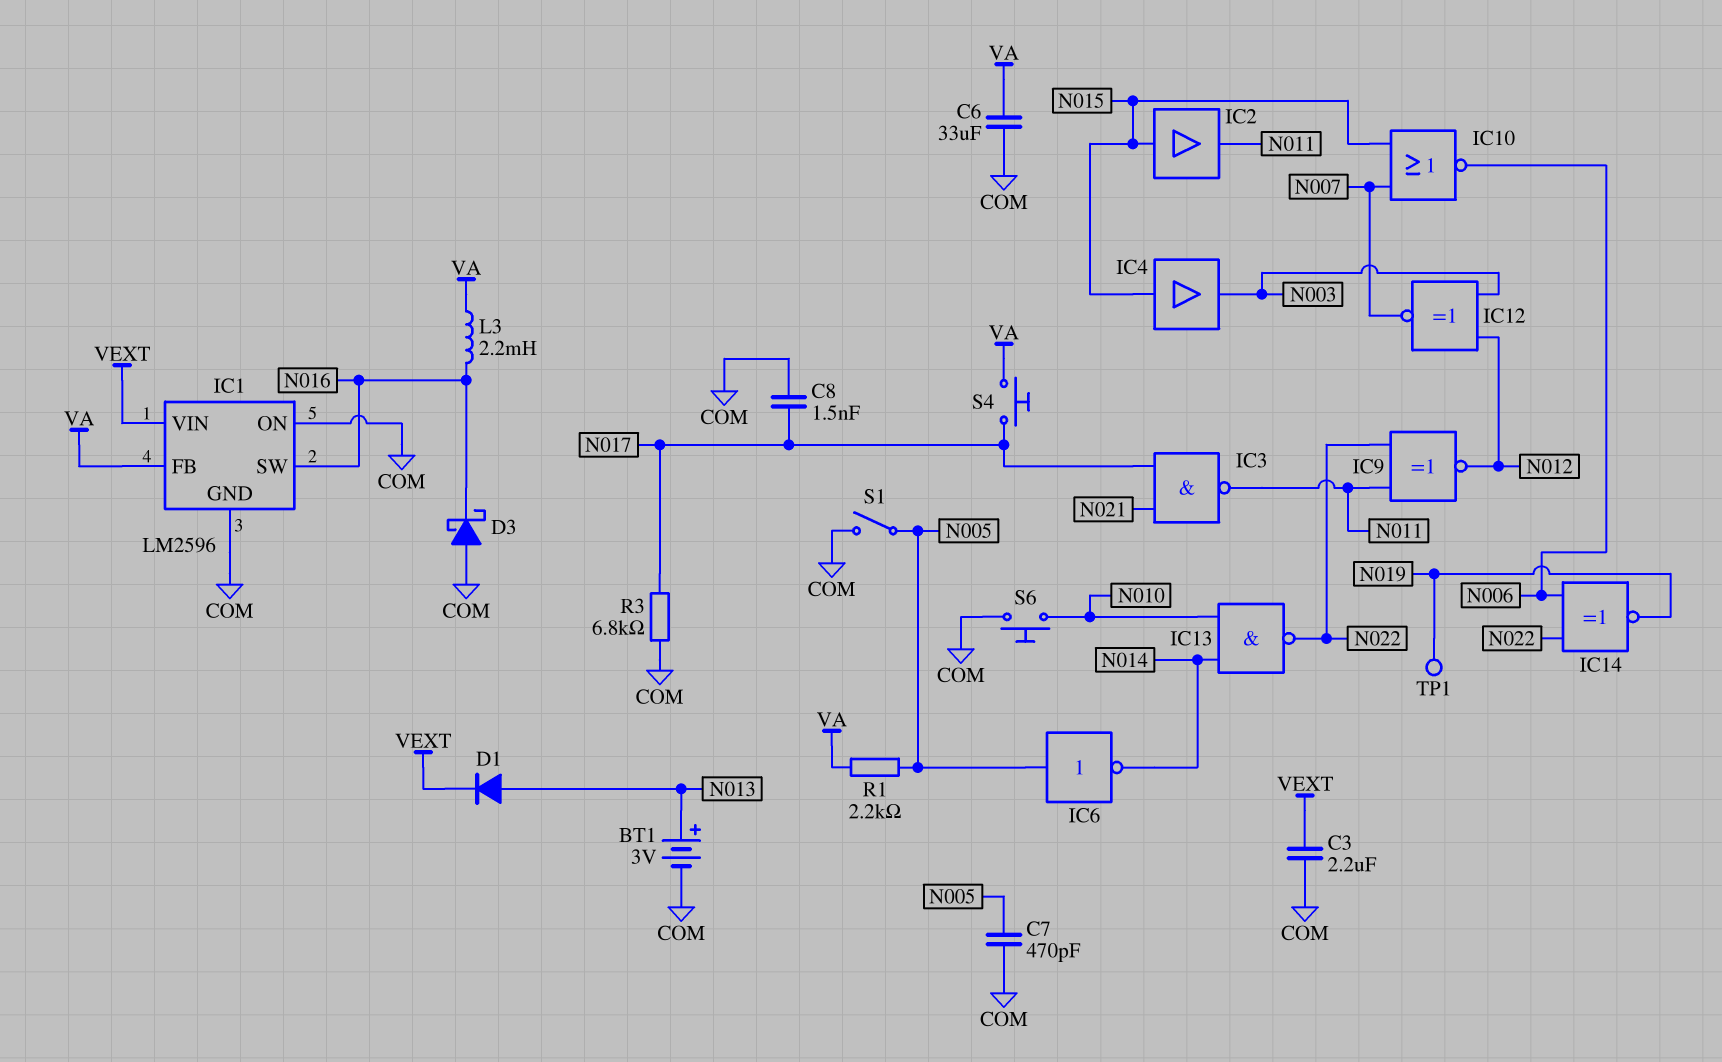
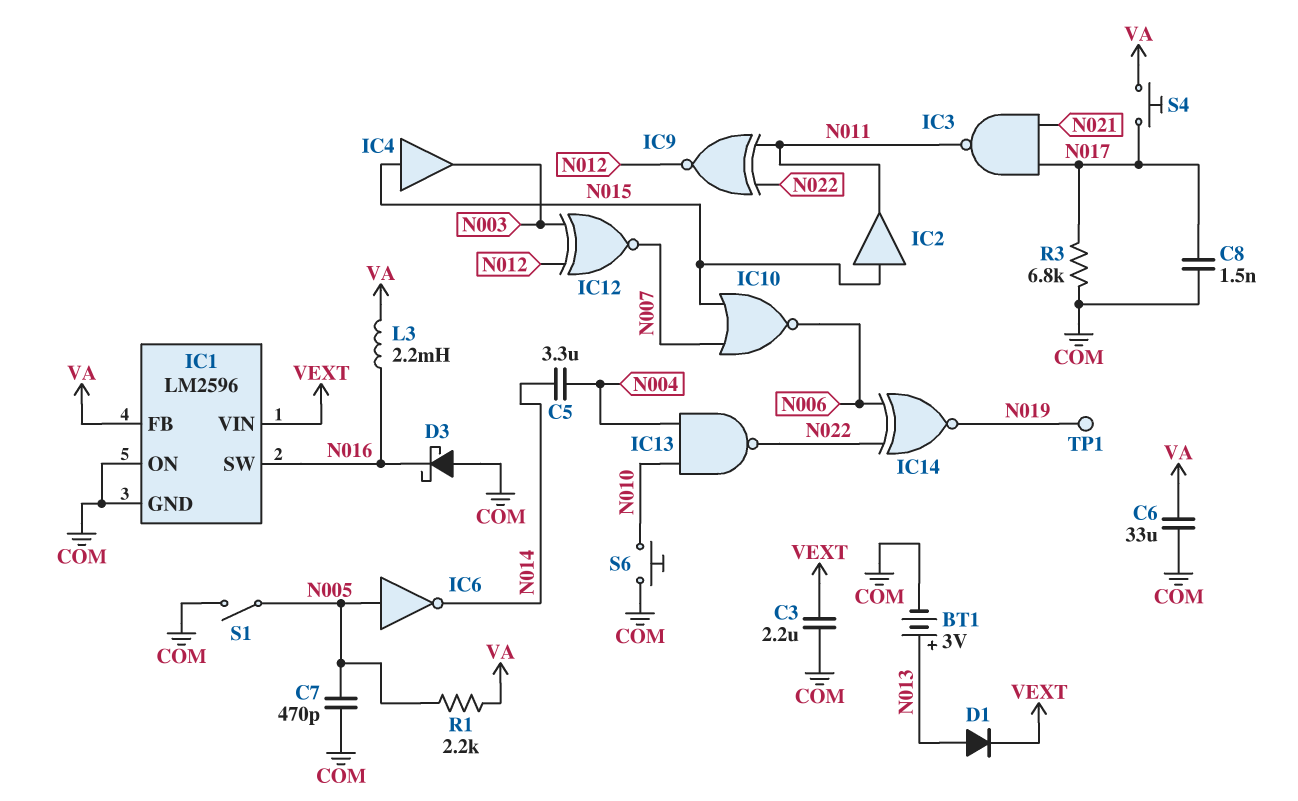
C5: none -> 3.3uF (N004, N014)
IC13: NAND (in N010, in N014, out N022) -> NAND (in N004, in N010, out N022)

